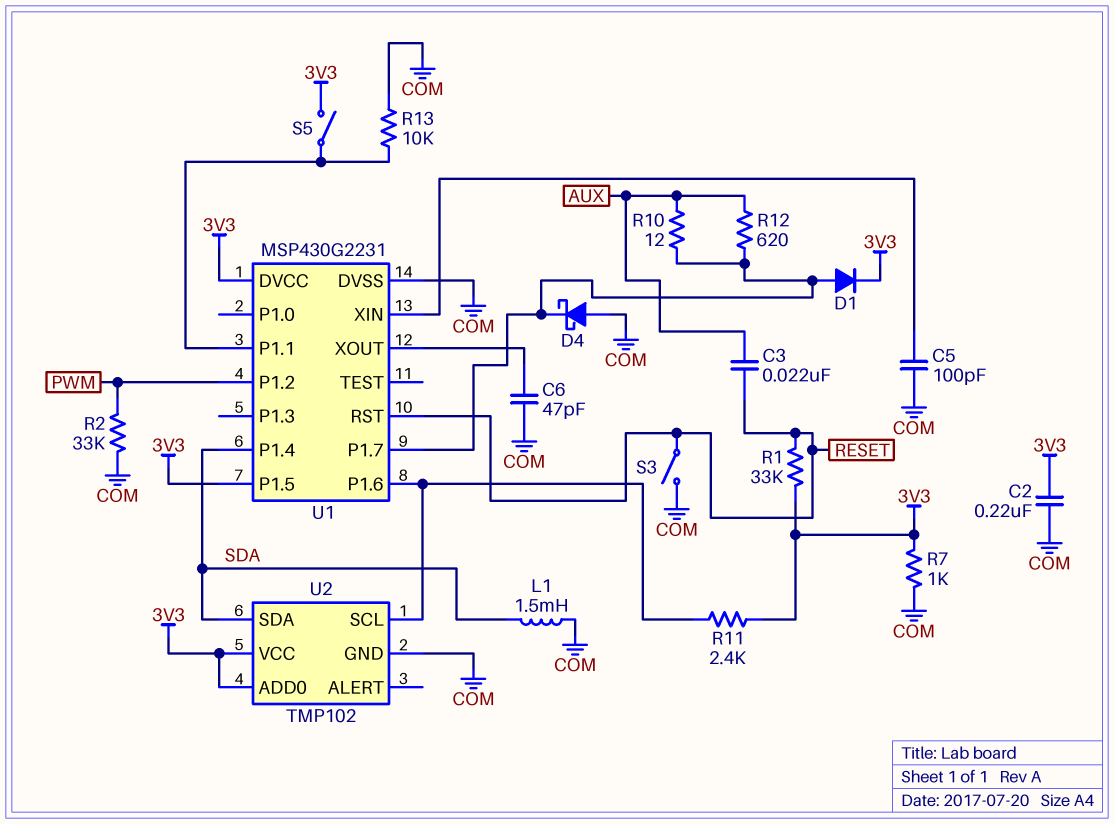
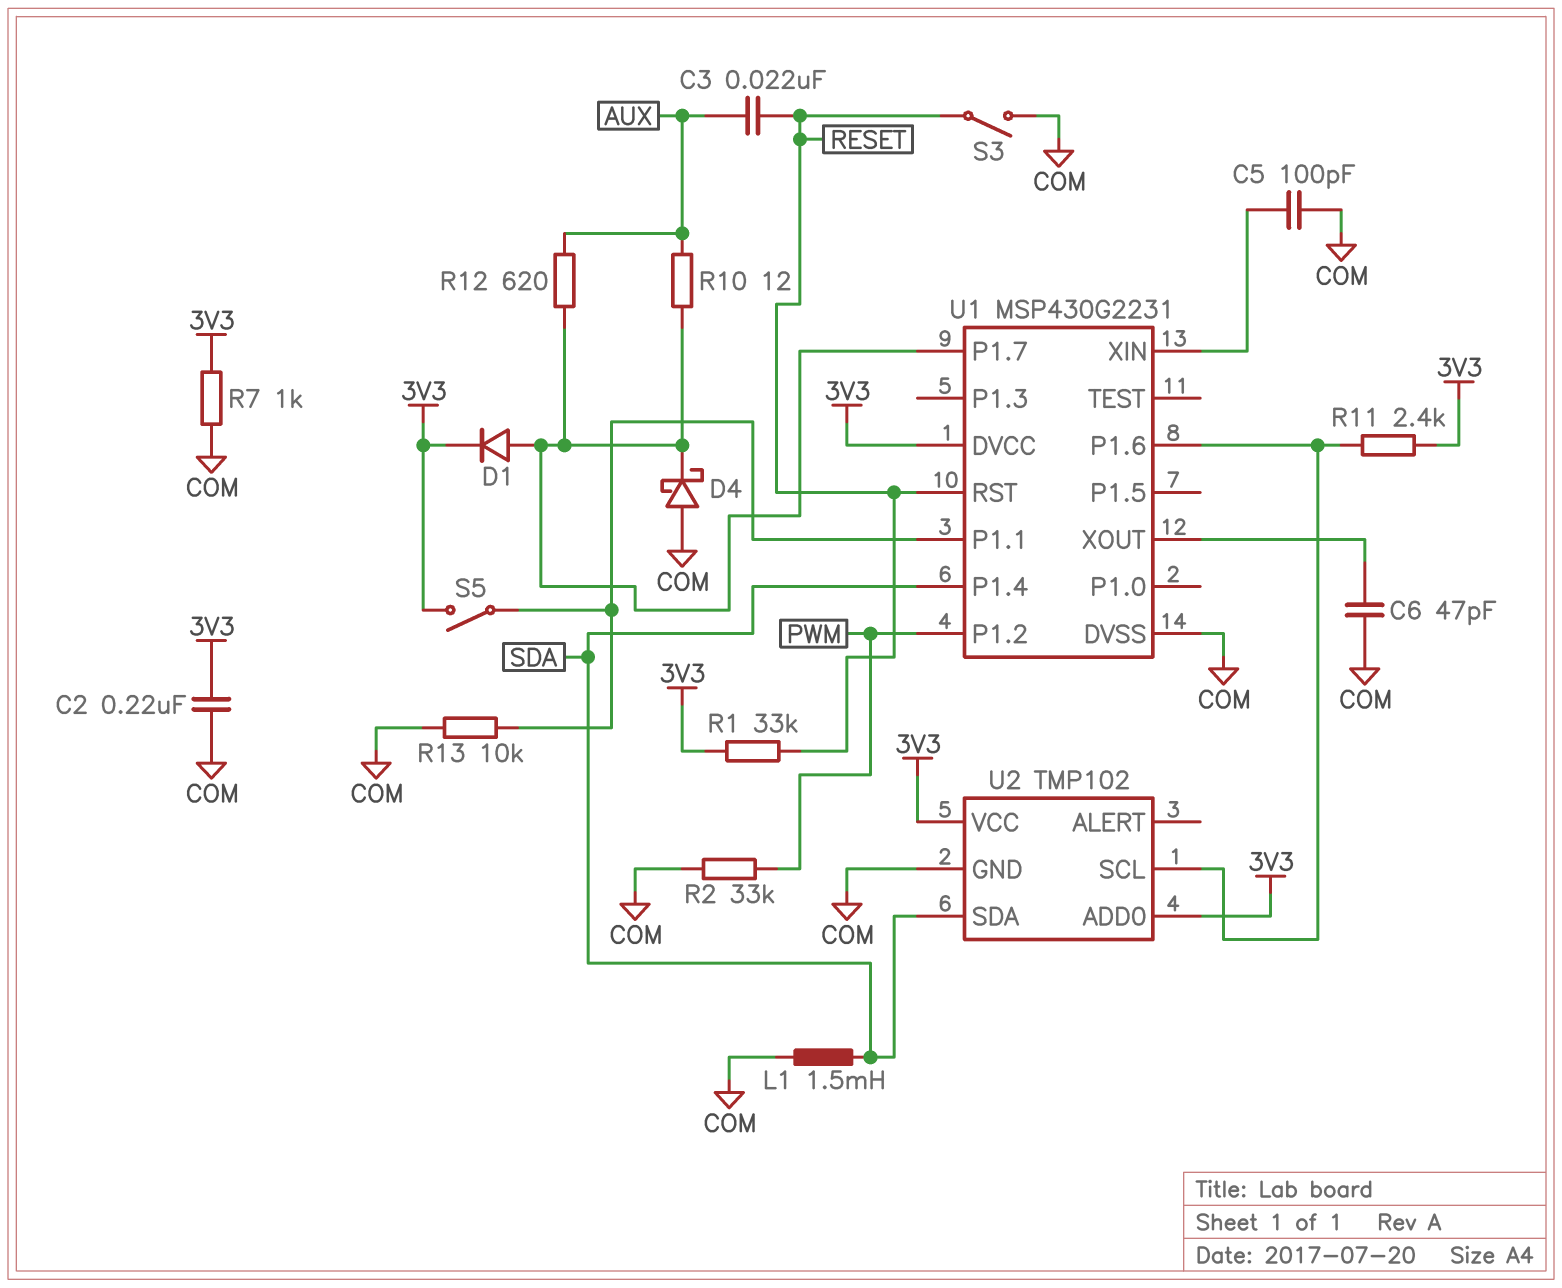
U1 pin P1.5: 3V3 -> none

